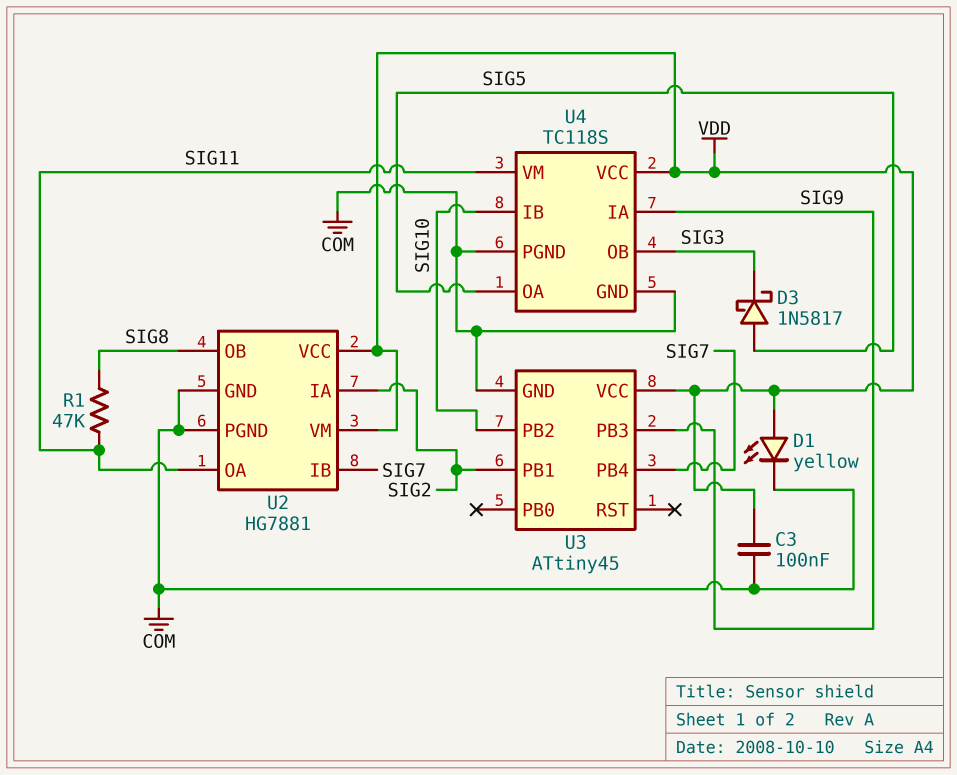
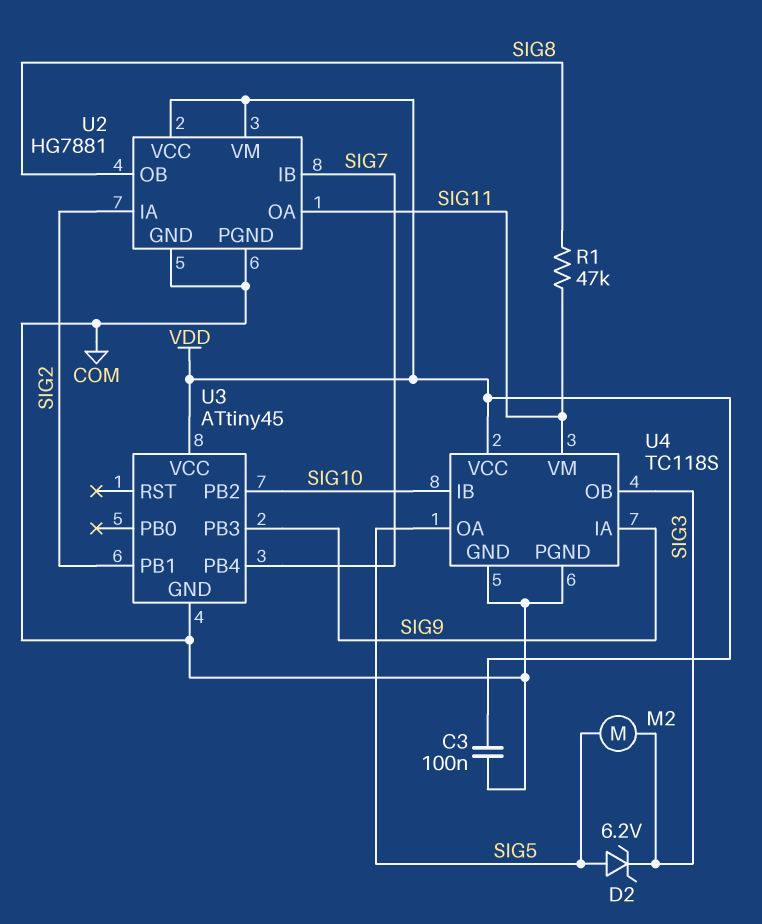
D1: LED yellow (A VDD, K COM) -> none
D2: none -> zener 6.2V (A SIG5, K SIG3)
D3: schottky 1N5817 (A SIG5, K SIG3) -> none
M2: none -> motor (SIG3, SIG5)

